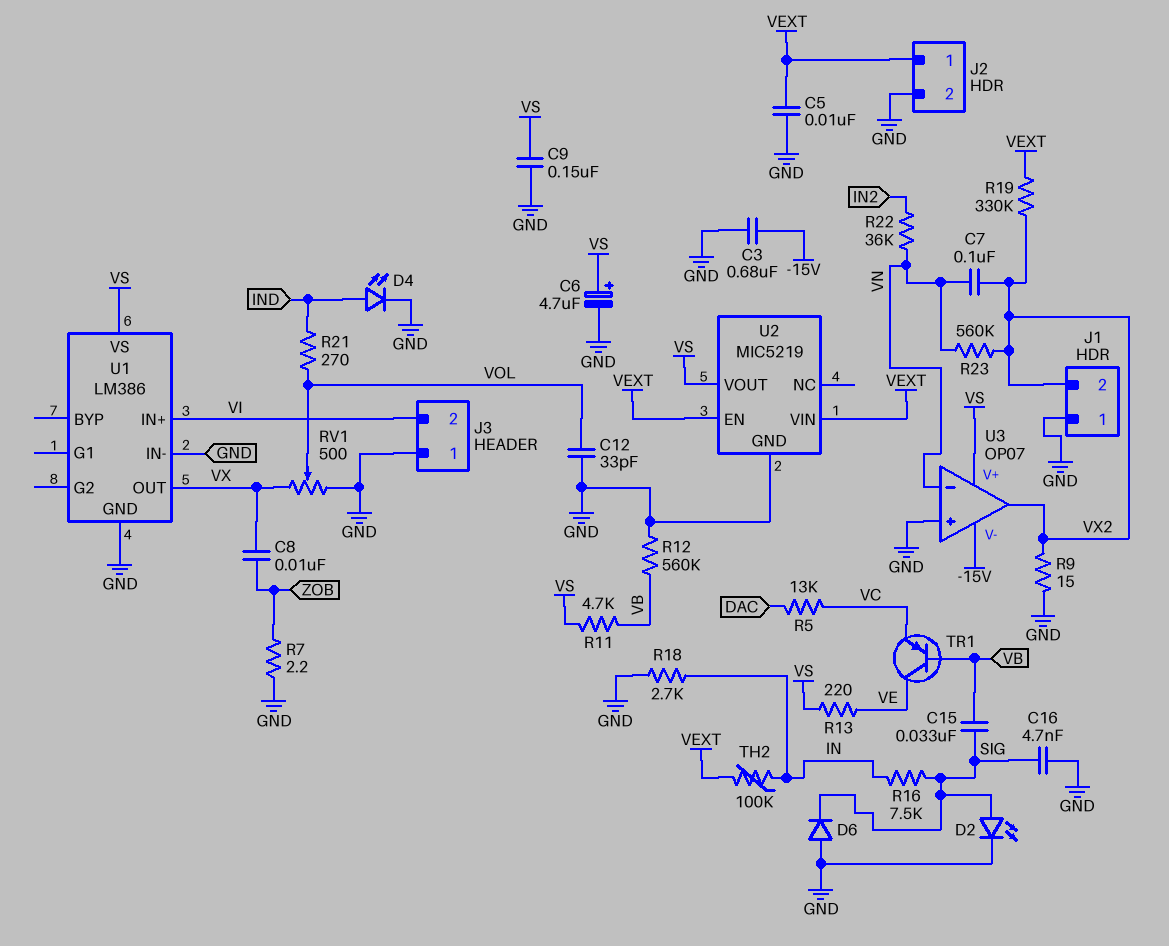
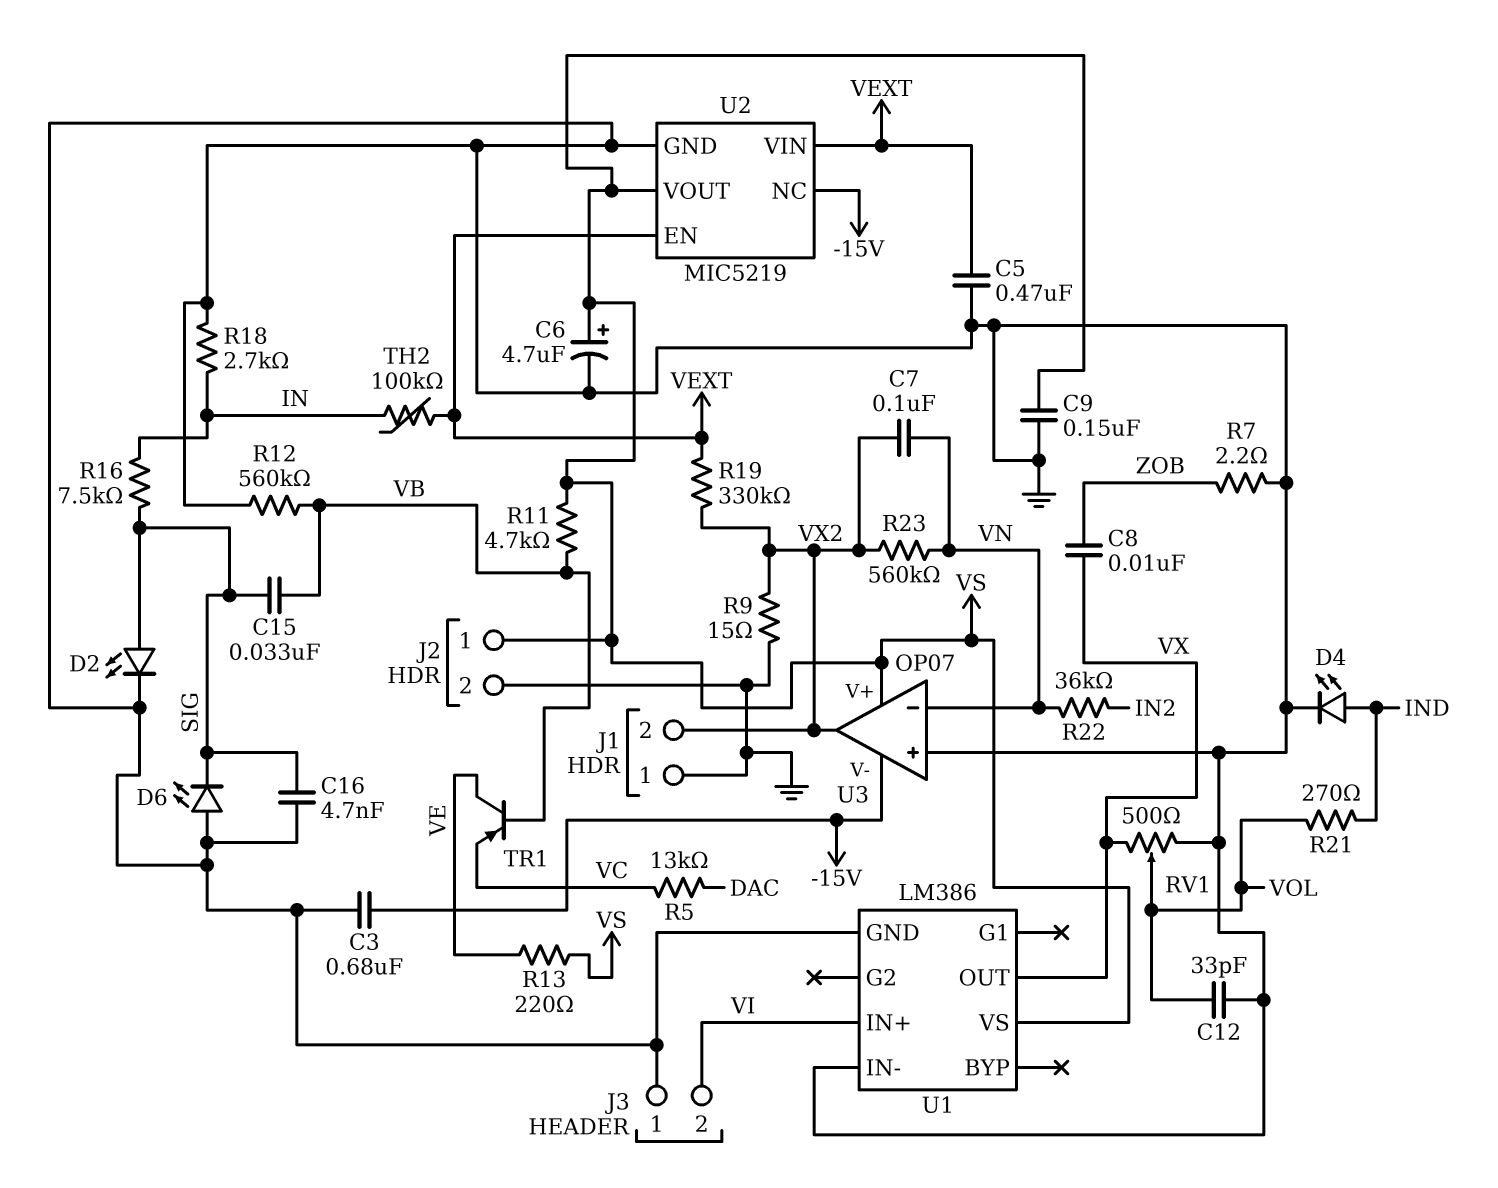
C5: 10nF (GND, VEXT) -> 470nF (GND, VEXT)
D6: diode (A GND, K SIG) -> LED (A GND, K SIG)
J2 pin 1: VEXT -> VS
U2 pin NC: none -> -15V

